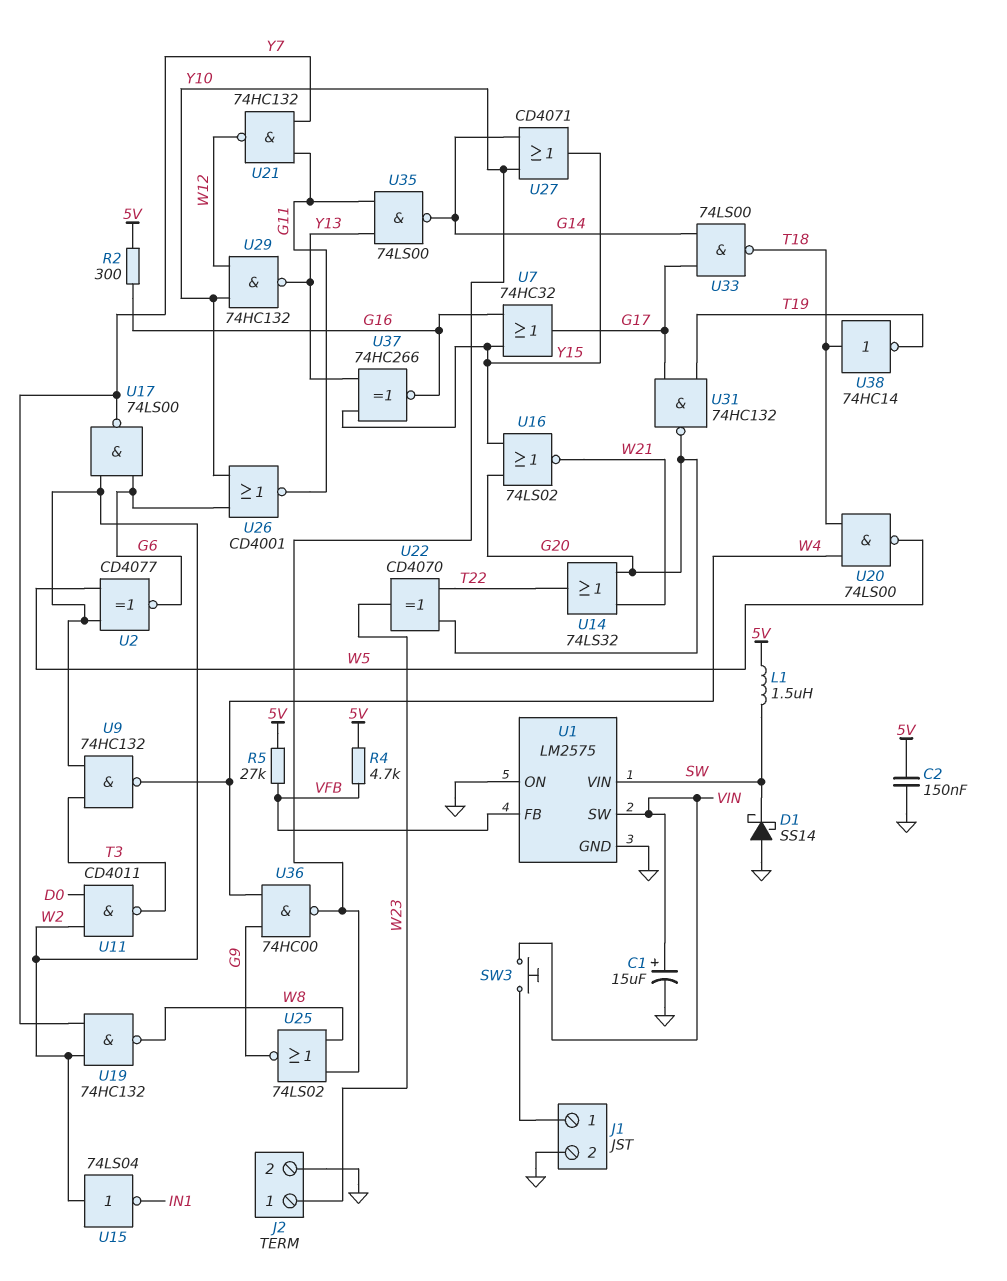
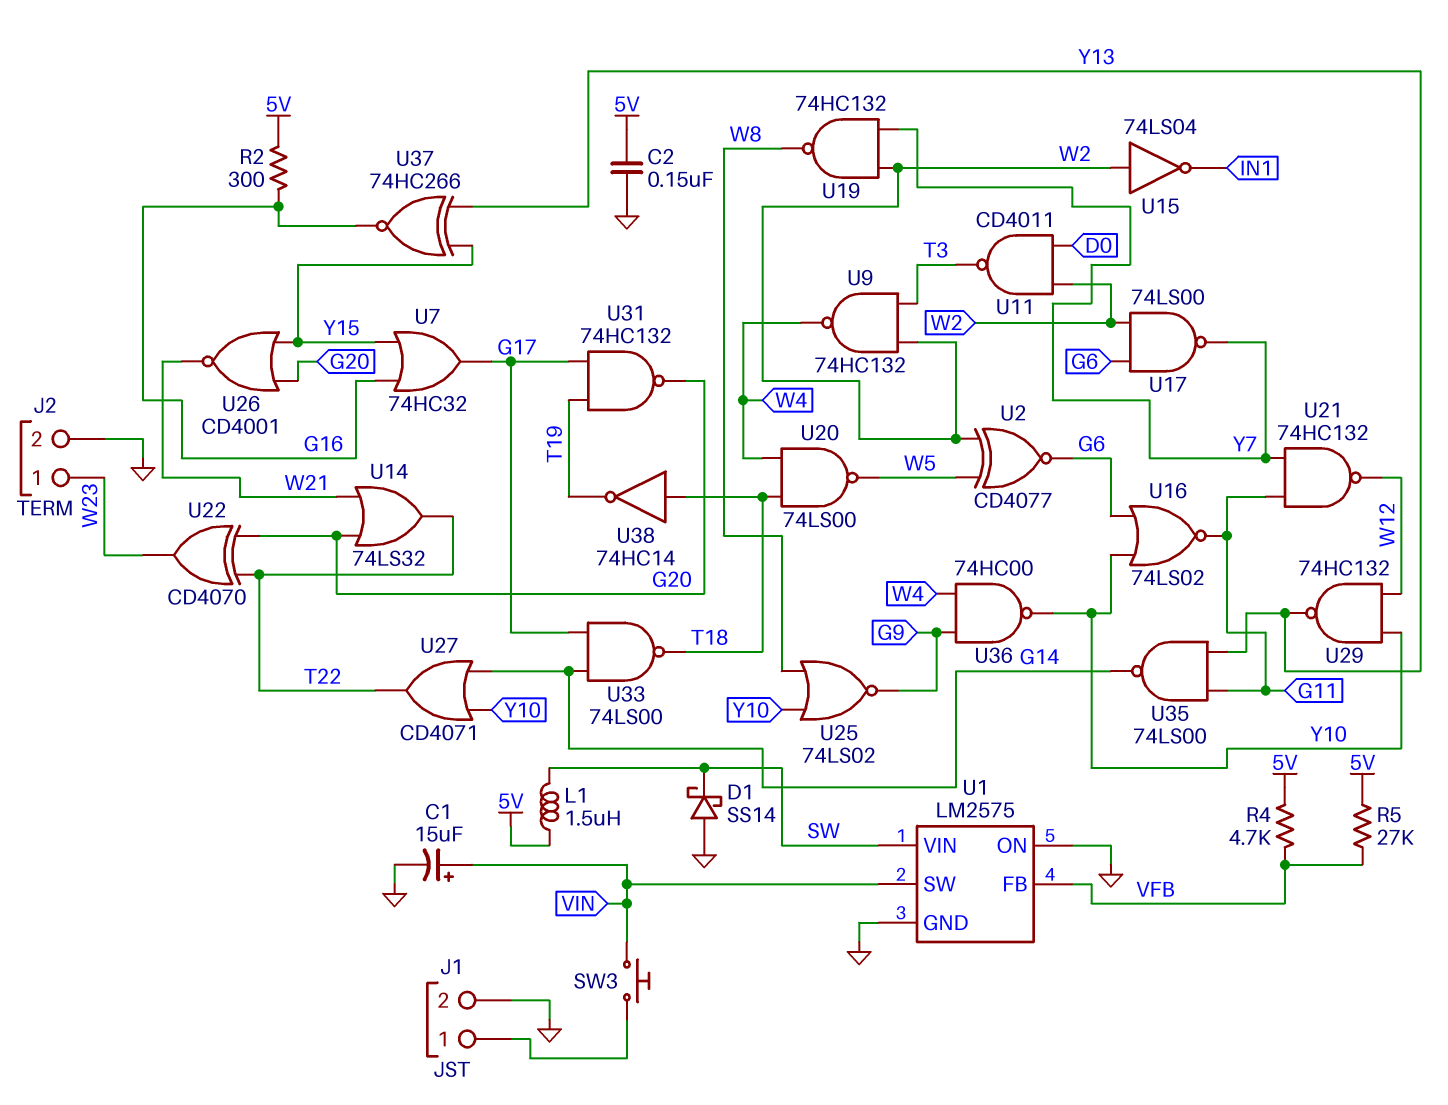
U16: NOR 74LS02 (in G20, in Y15, out W21) -> NOR 74LS02 (in G6, in Y10, out G11)
U26: NOR CD4001 (in G6, in Y10, out G11) -> NOR CD4001 (in G20, in Y15, out W21)
U27: OR CD4071 (in G14, in Y10, out Y15) -> OR CD4071 (in G14, in Y10, out T22)

